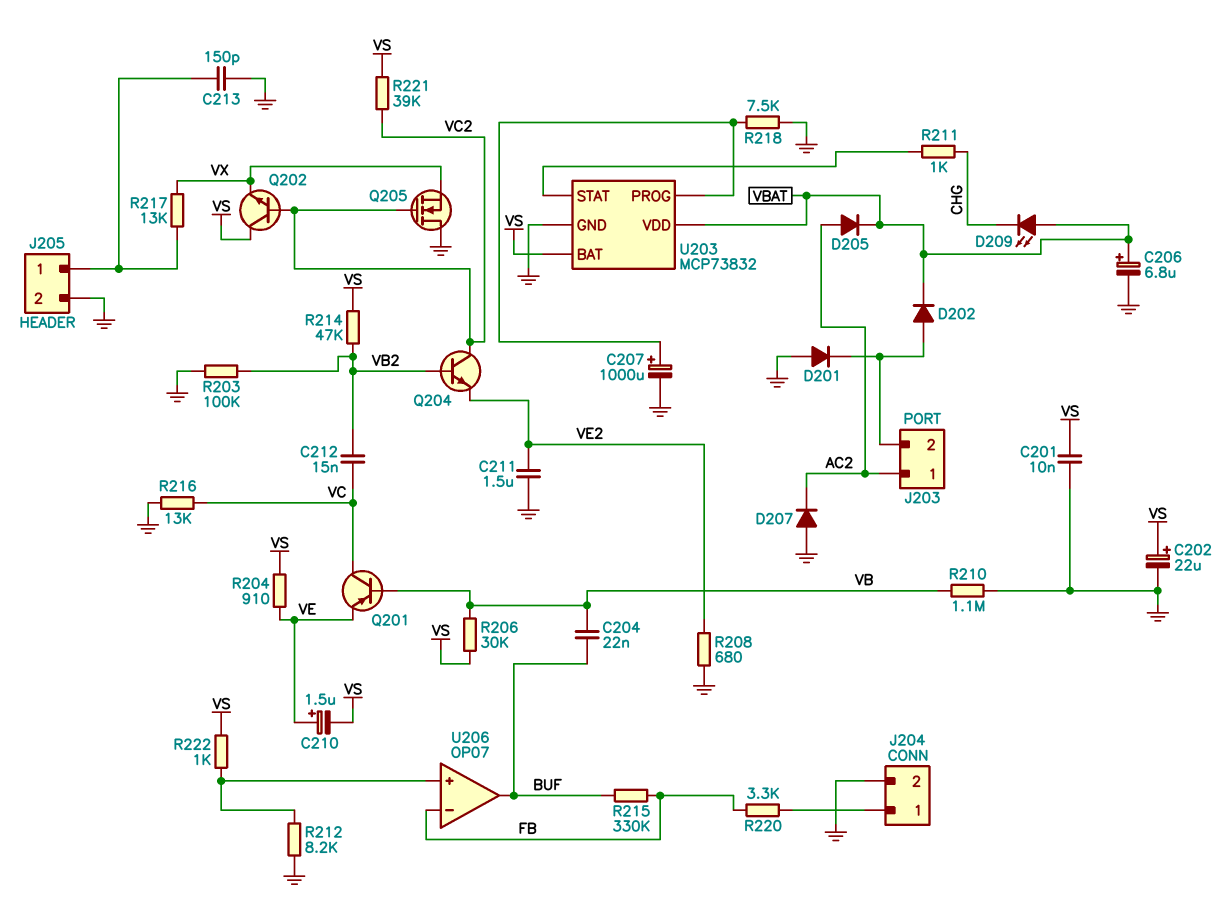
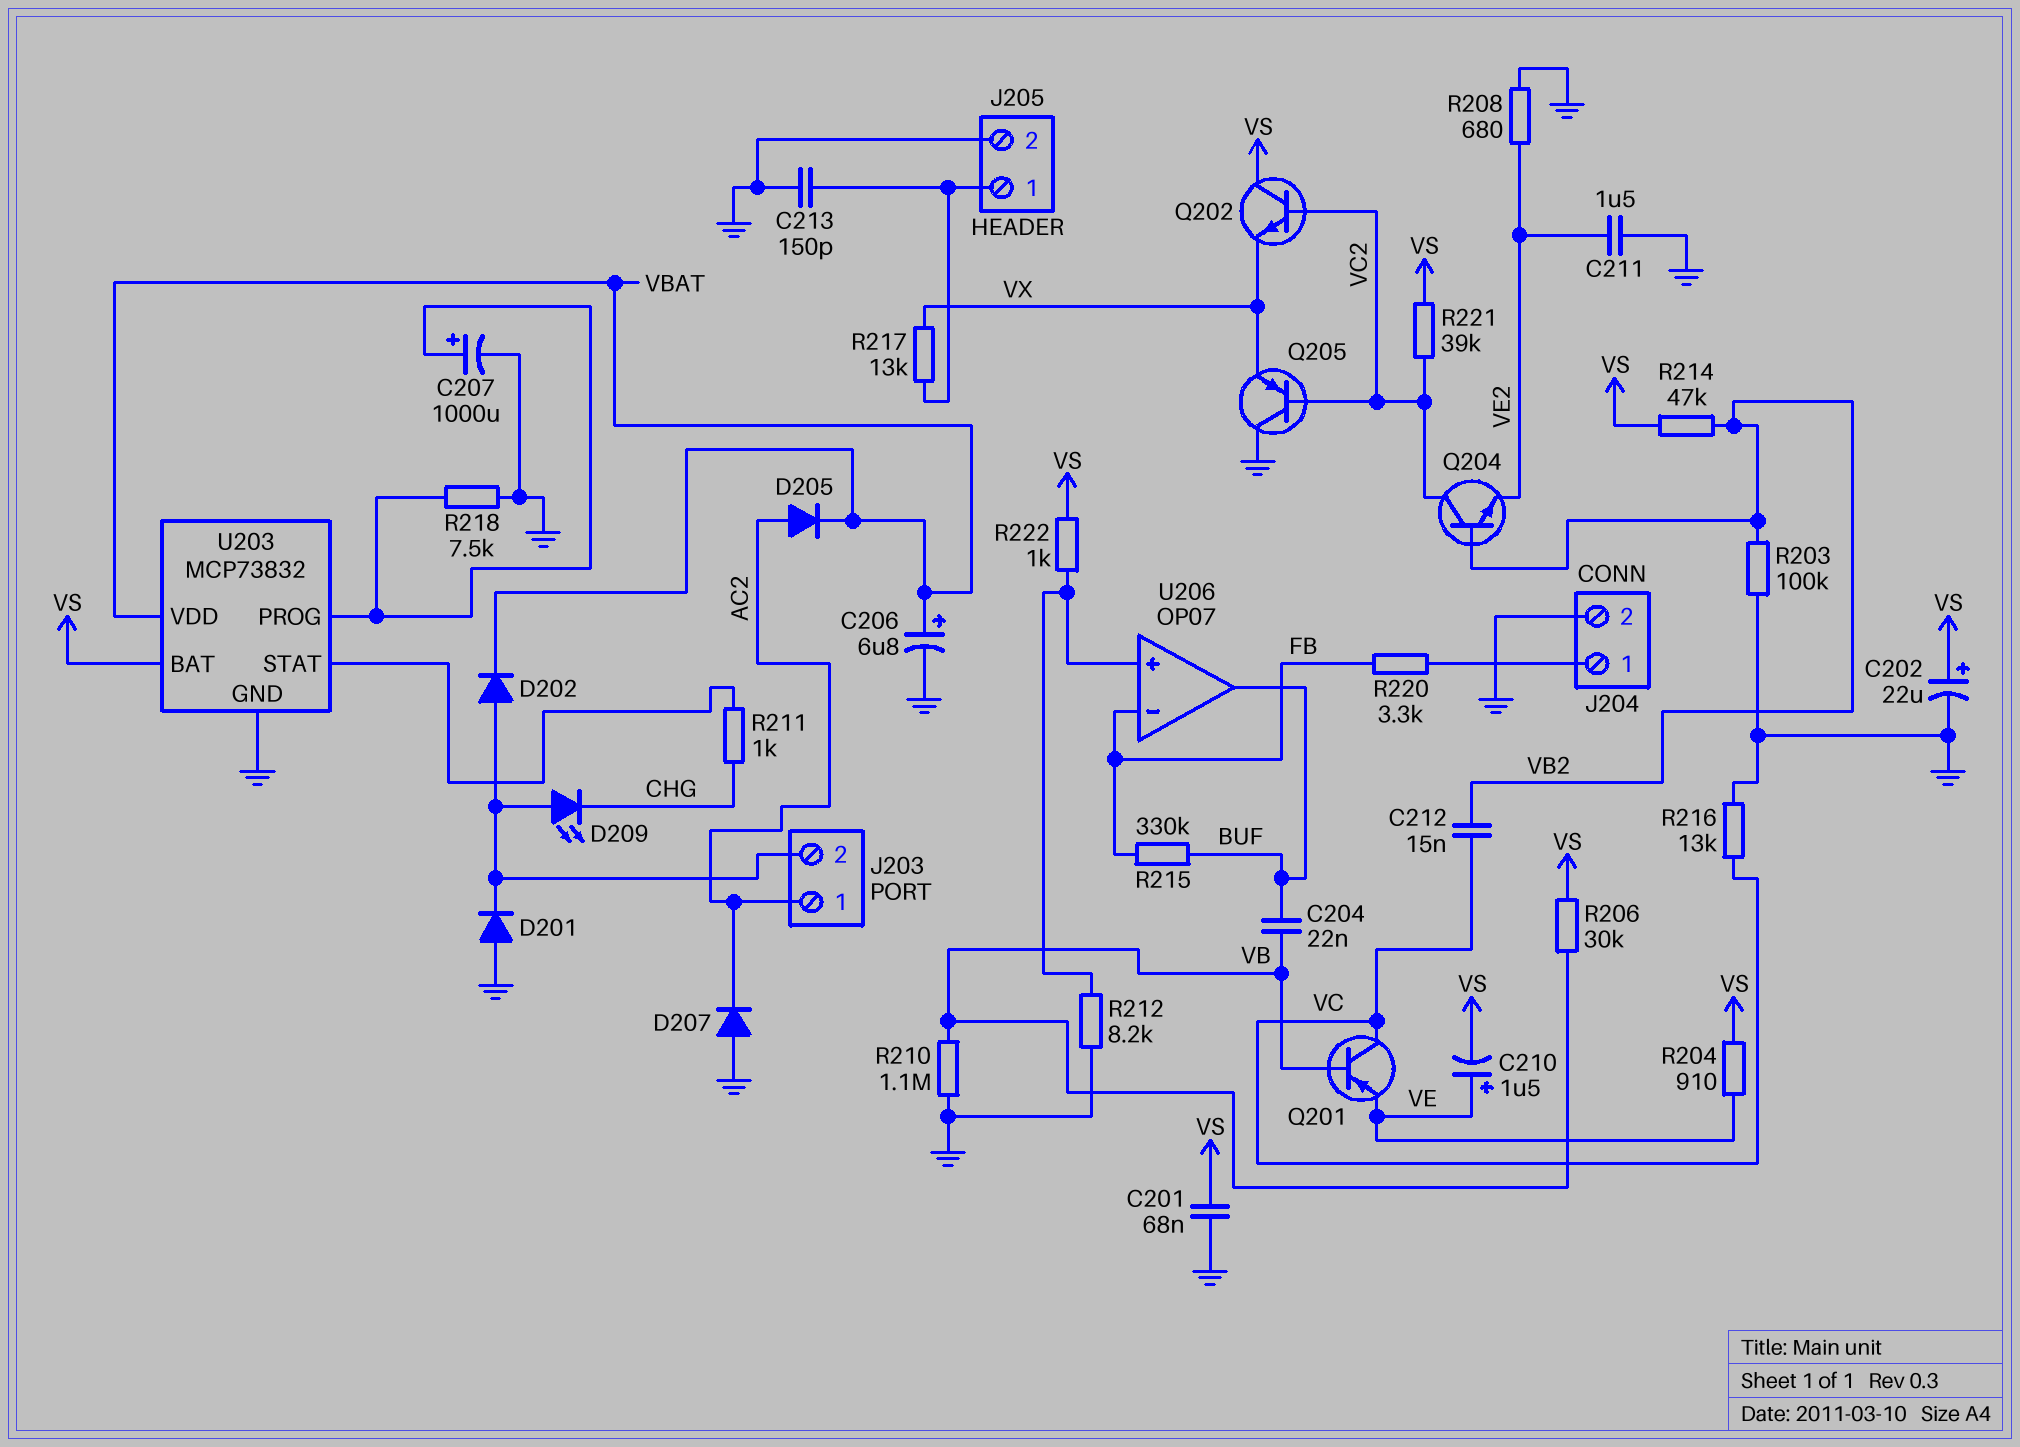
C201: 10nF (GND, VS) -> 68nF (GND, VS)
D209: LED (A VBAT, K CHG) -> LED (A J203/2, K CHG)
Q205: NMOS (G VC2, D GND, S VX) -> PNP (B VC2, C GND, E VX)

